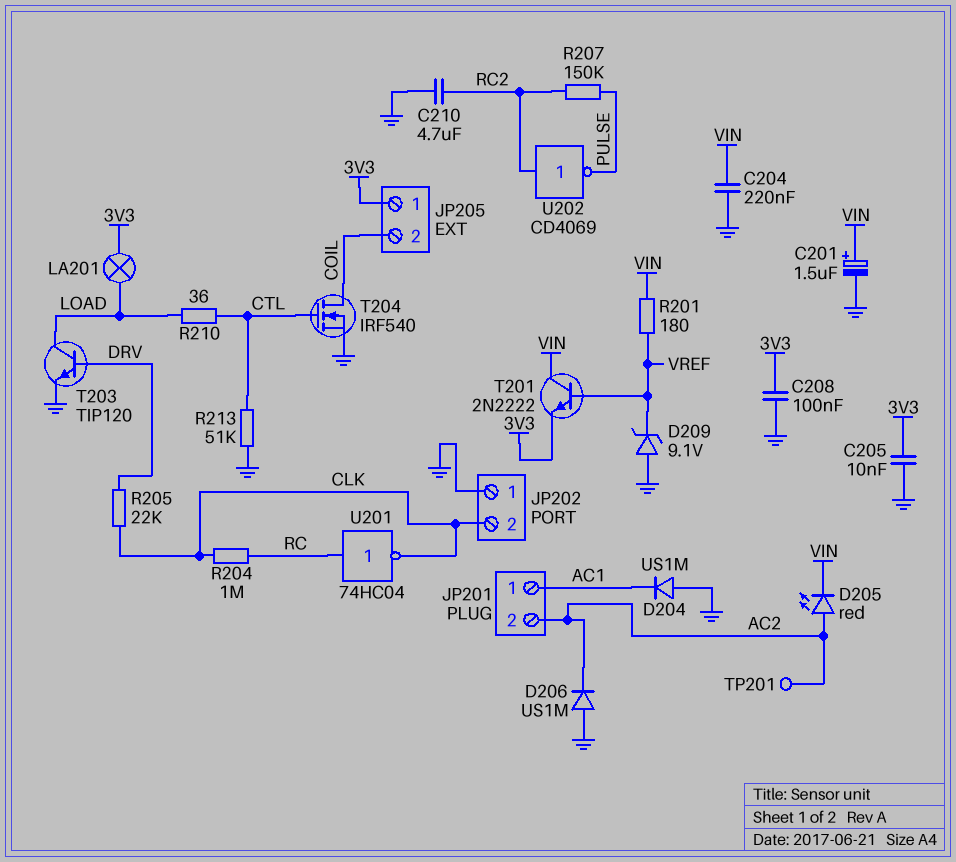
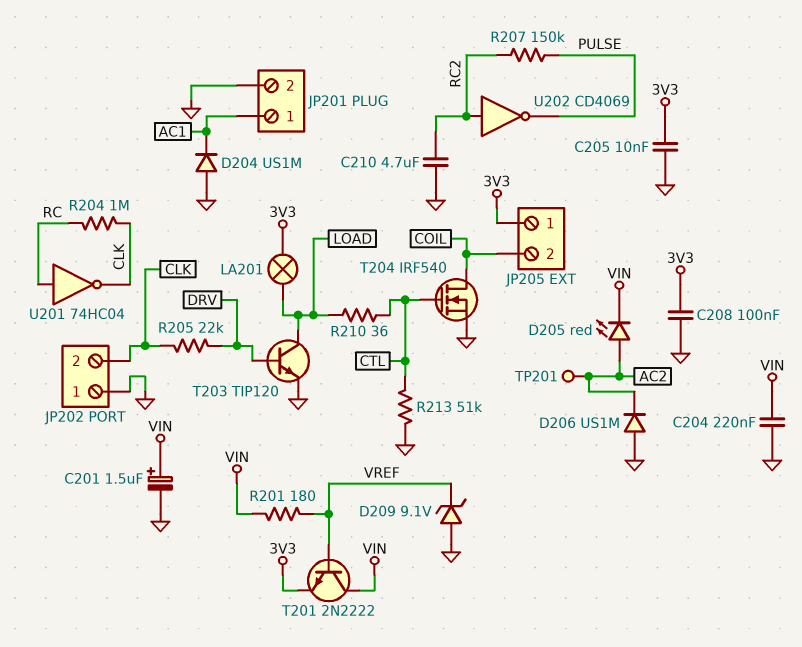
JP201 pin 2: AC2 -> GND

